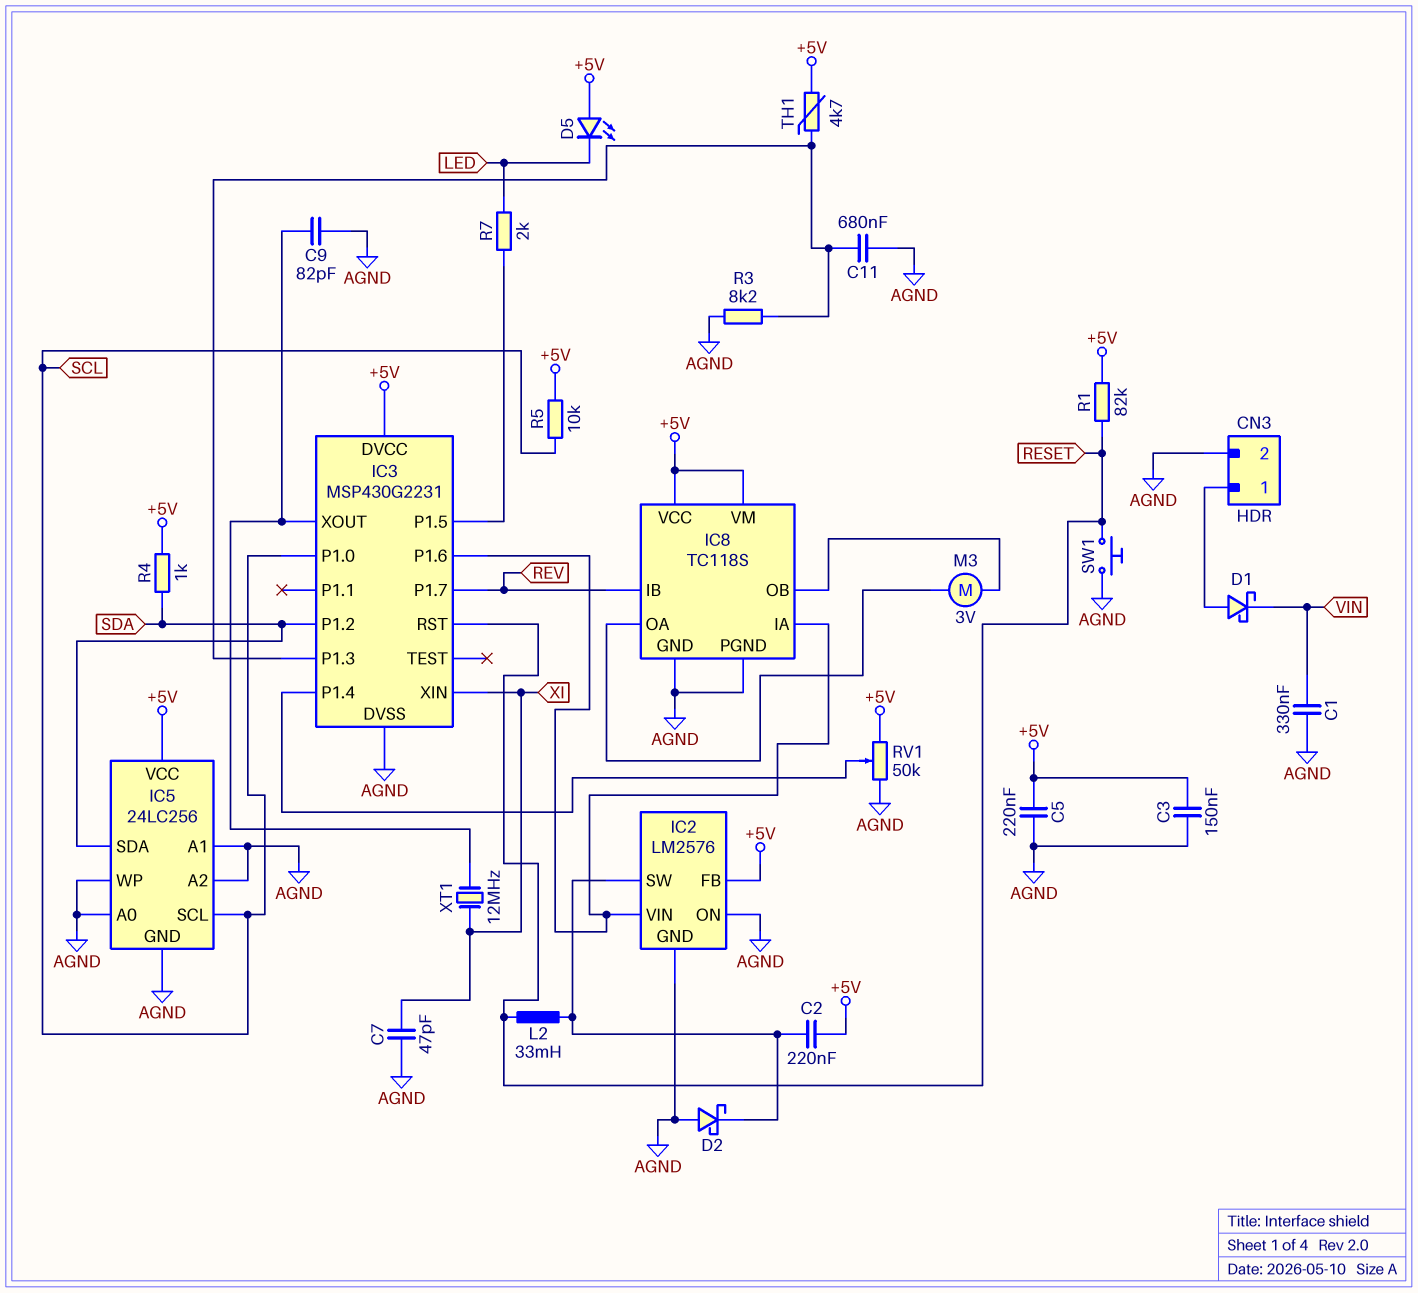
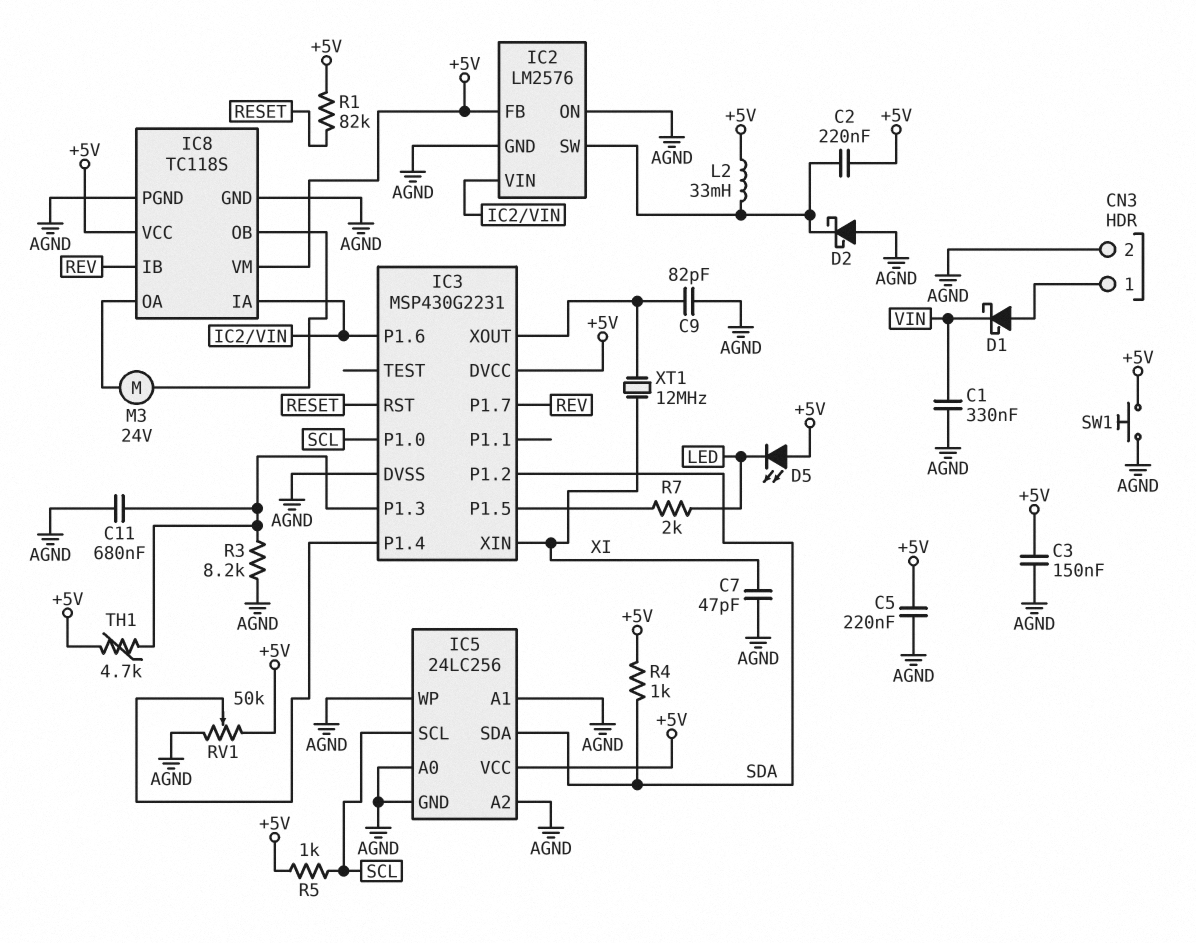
L2: 33mH (IC2/SW, RESET) -> 33mH (+5V, IC2/SW)
M3: motor 3V (IC8/OA, IC8/OB) -> motor 24V (IC8/OA, IC8/OB)
R5: 10k (+5V, SCL) -> 1k (+5V, SCL)
SW1: button (AGND, RESET) -> button (+5V, AGND)

